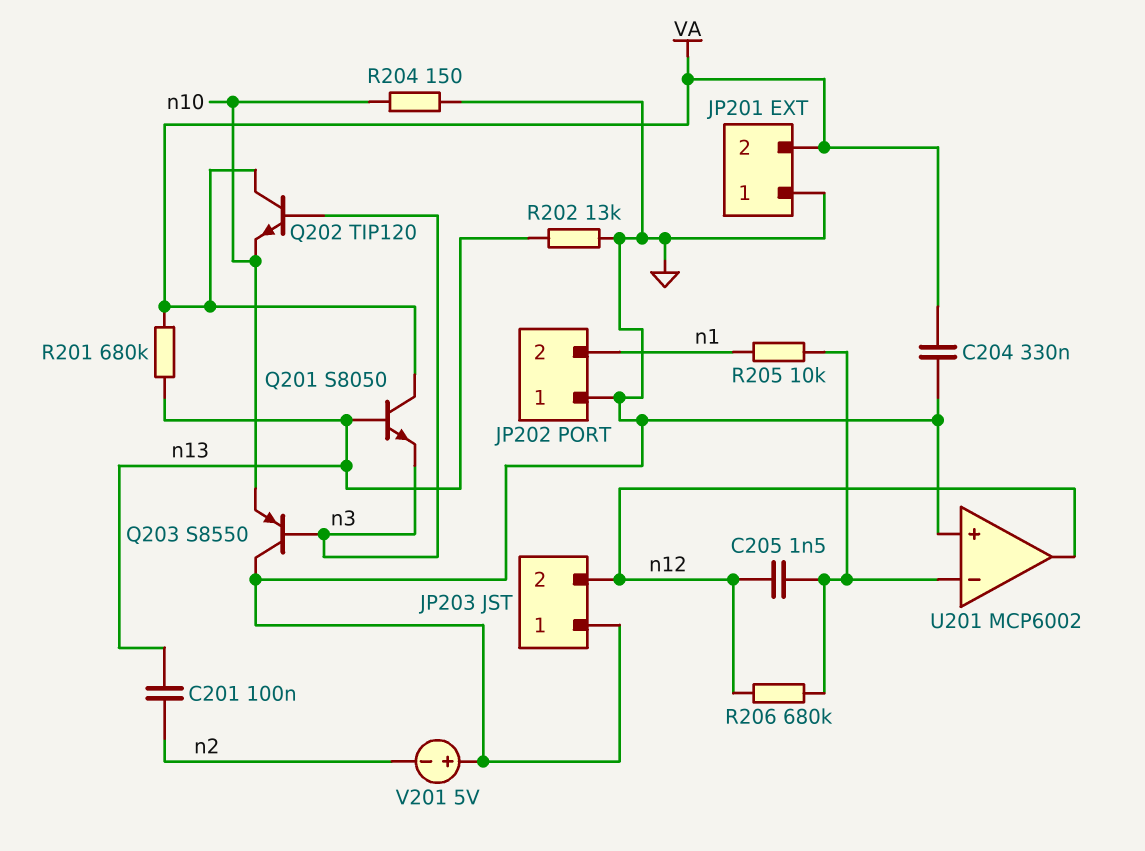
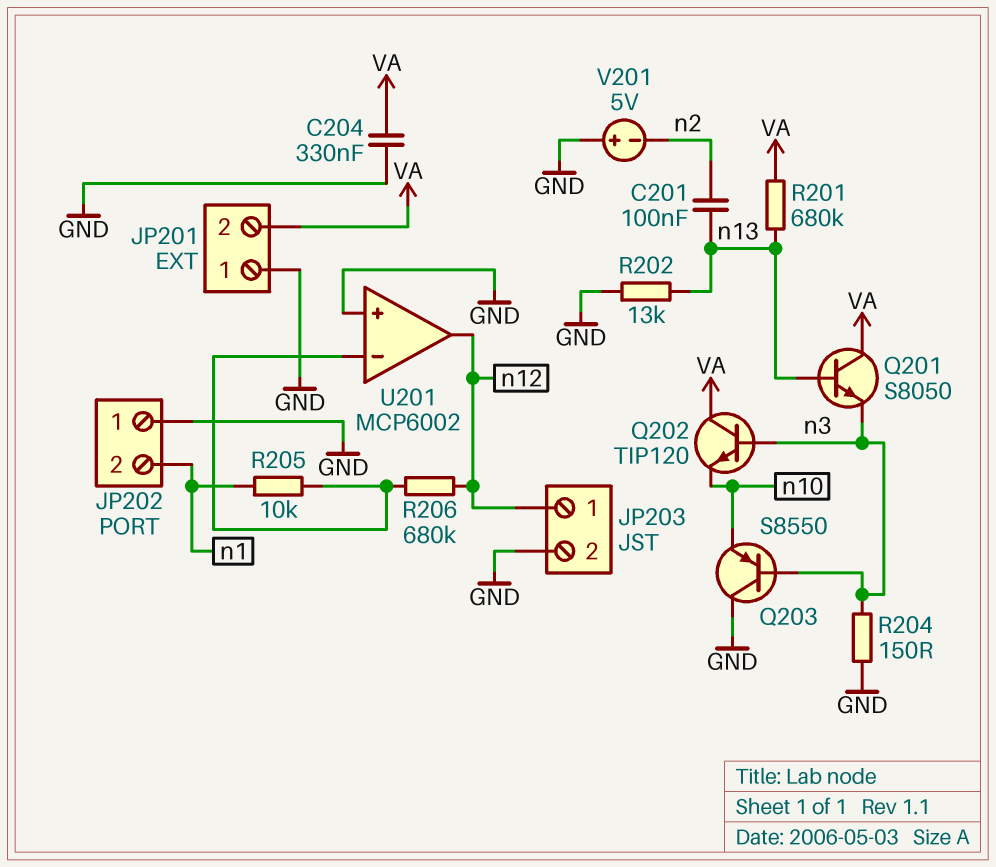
C205: 1.5nF (U201/in-, n12) -> none
JP203 pin 1: GND -> n12
JP203 pin 2: n12 -> GND
R204: 150 (GND, n10) -> 150 (GND, n3)

